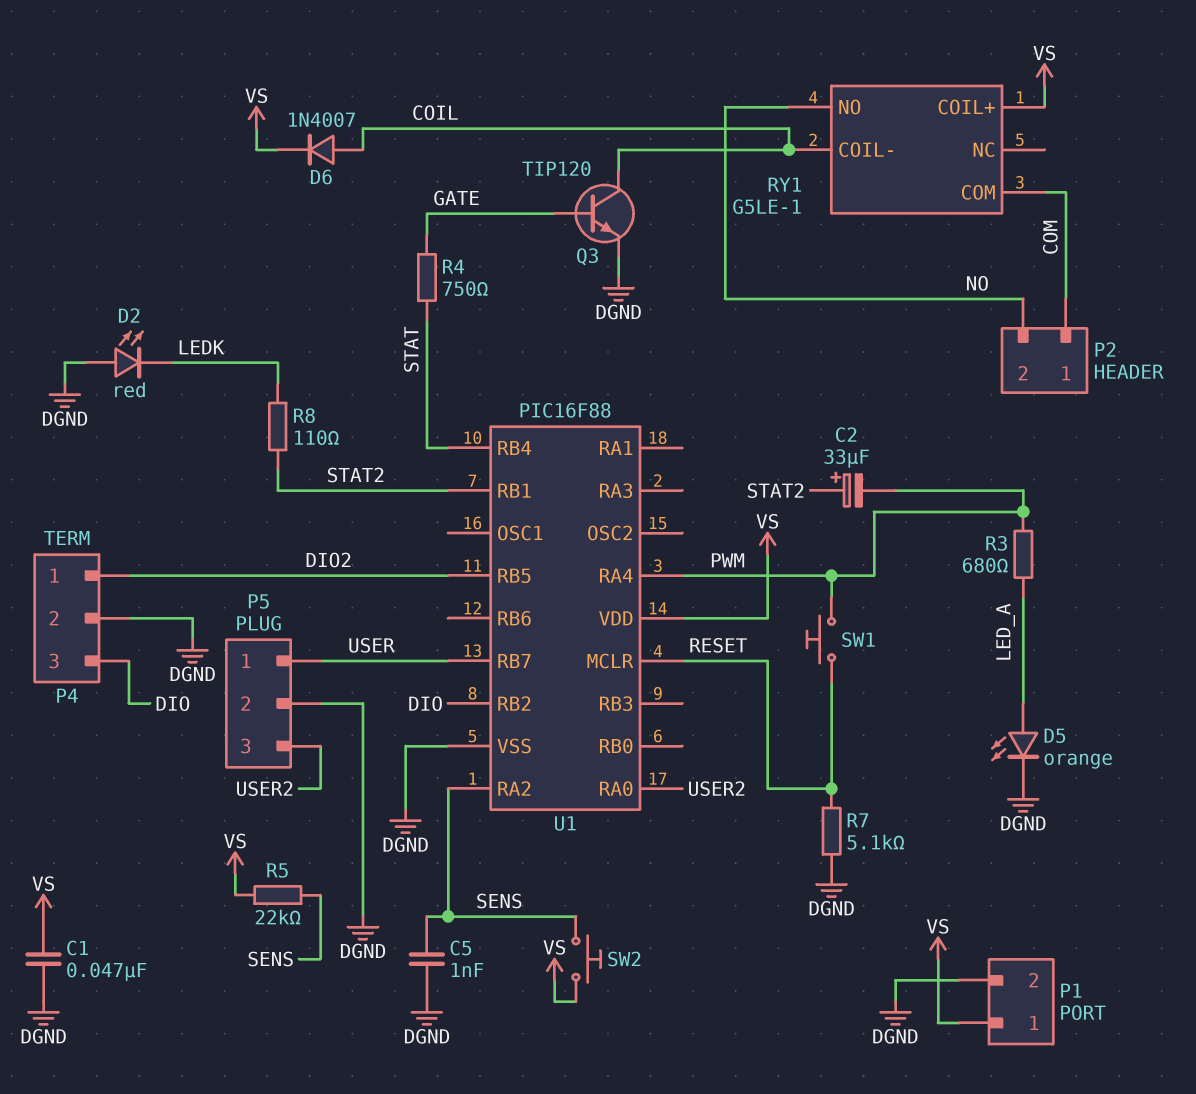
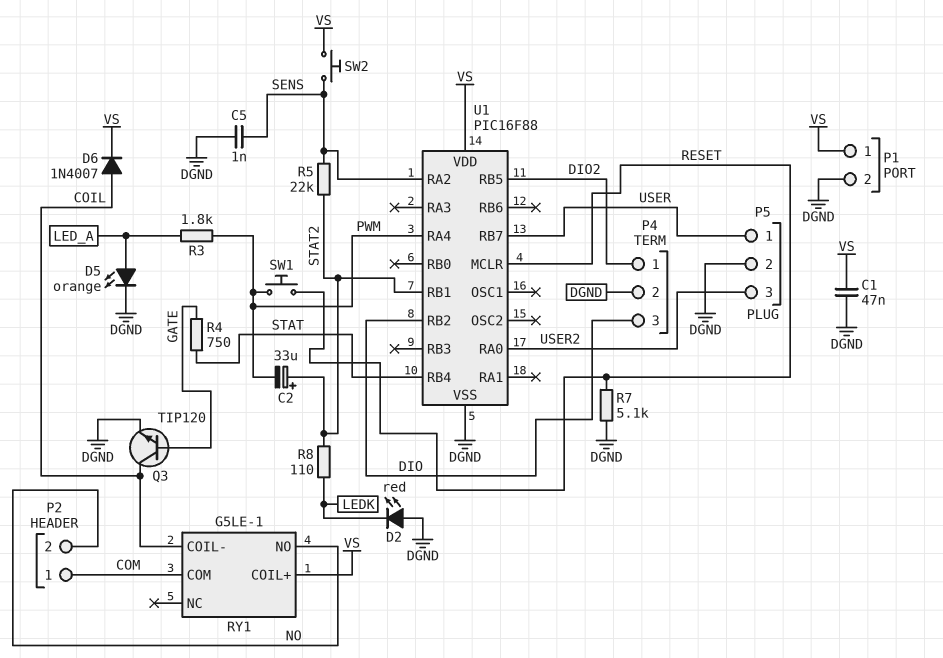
R3: 680 (LED_A, PWM) -> 1.8k (LED_A, PWM)
R5: 22k (SENS, VS) -> 22k (SENS, STAT2)

